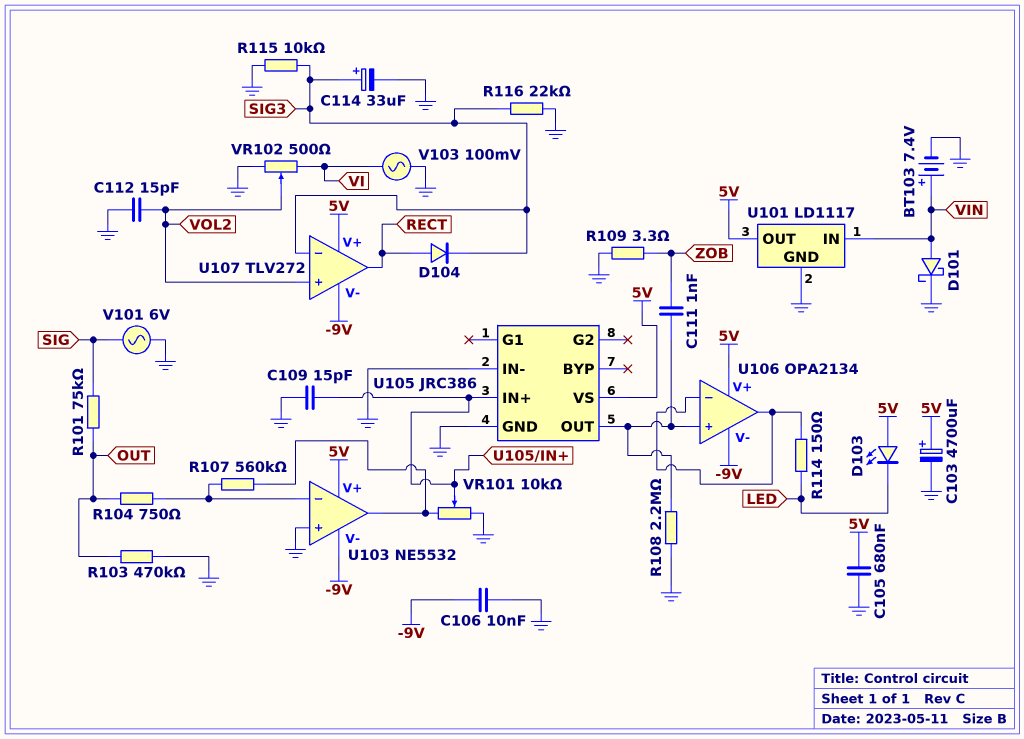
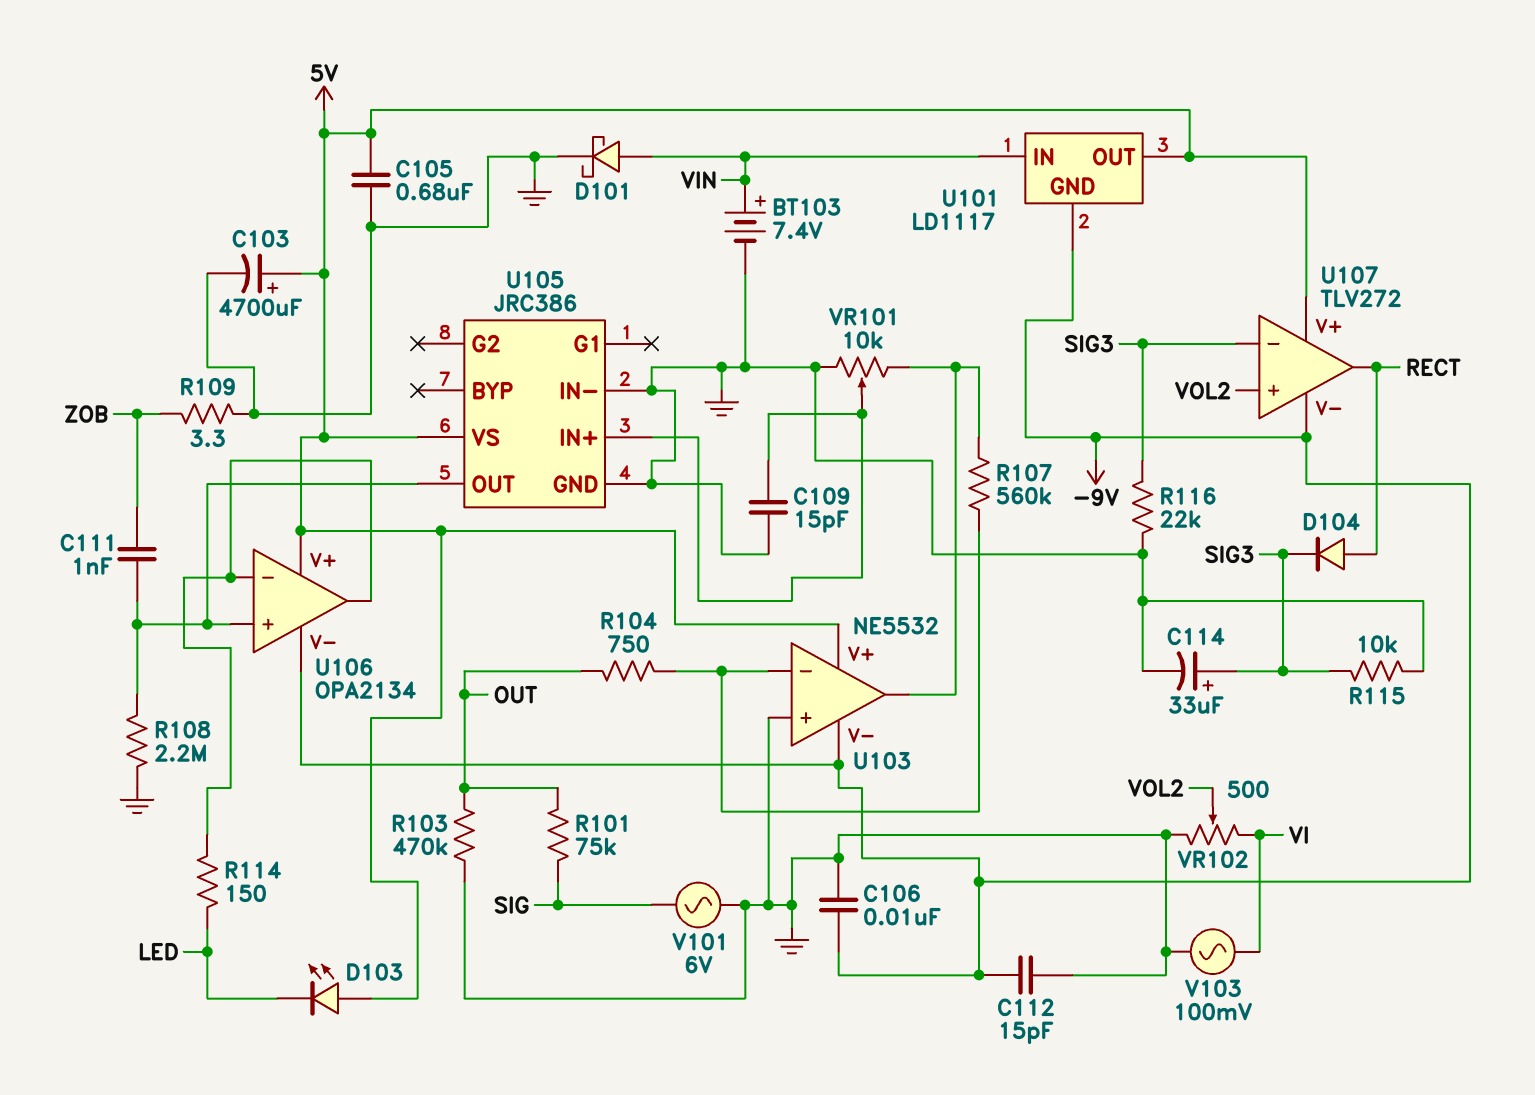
C112: 15pF (GND, VOL2) -> 15pF (-9V, GND)
U101 pin GND: GND -> -9V

